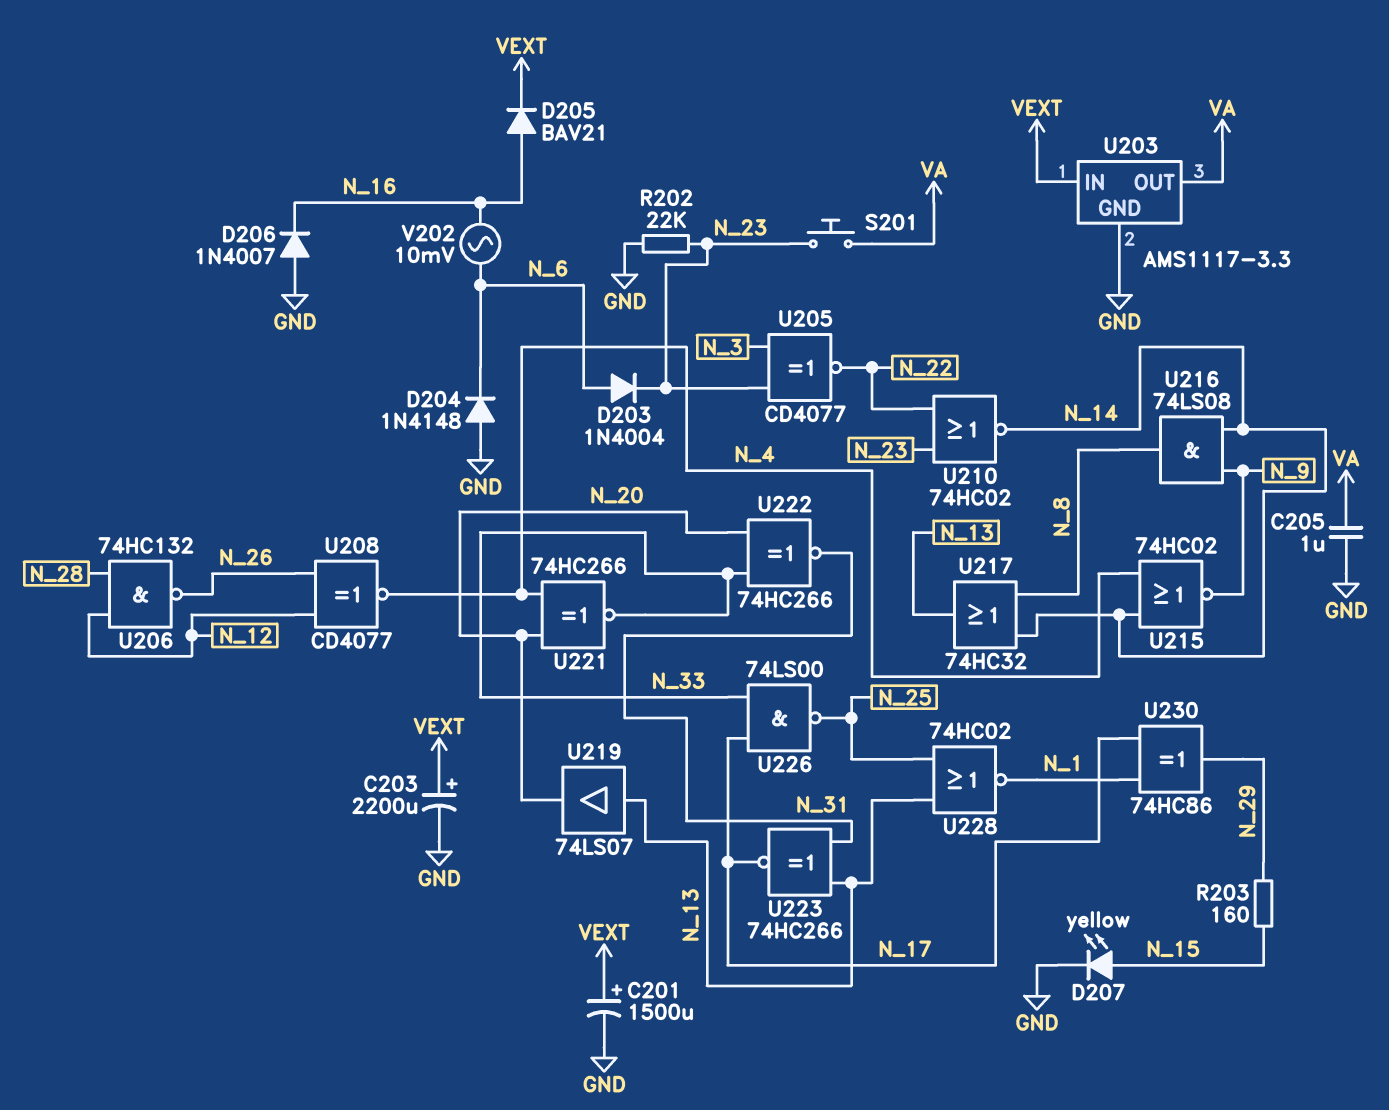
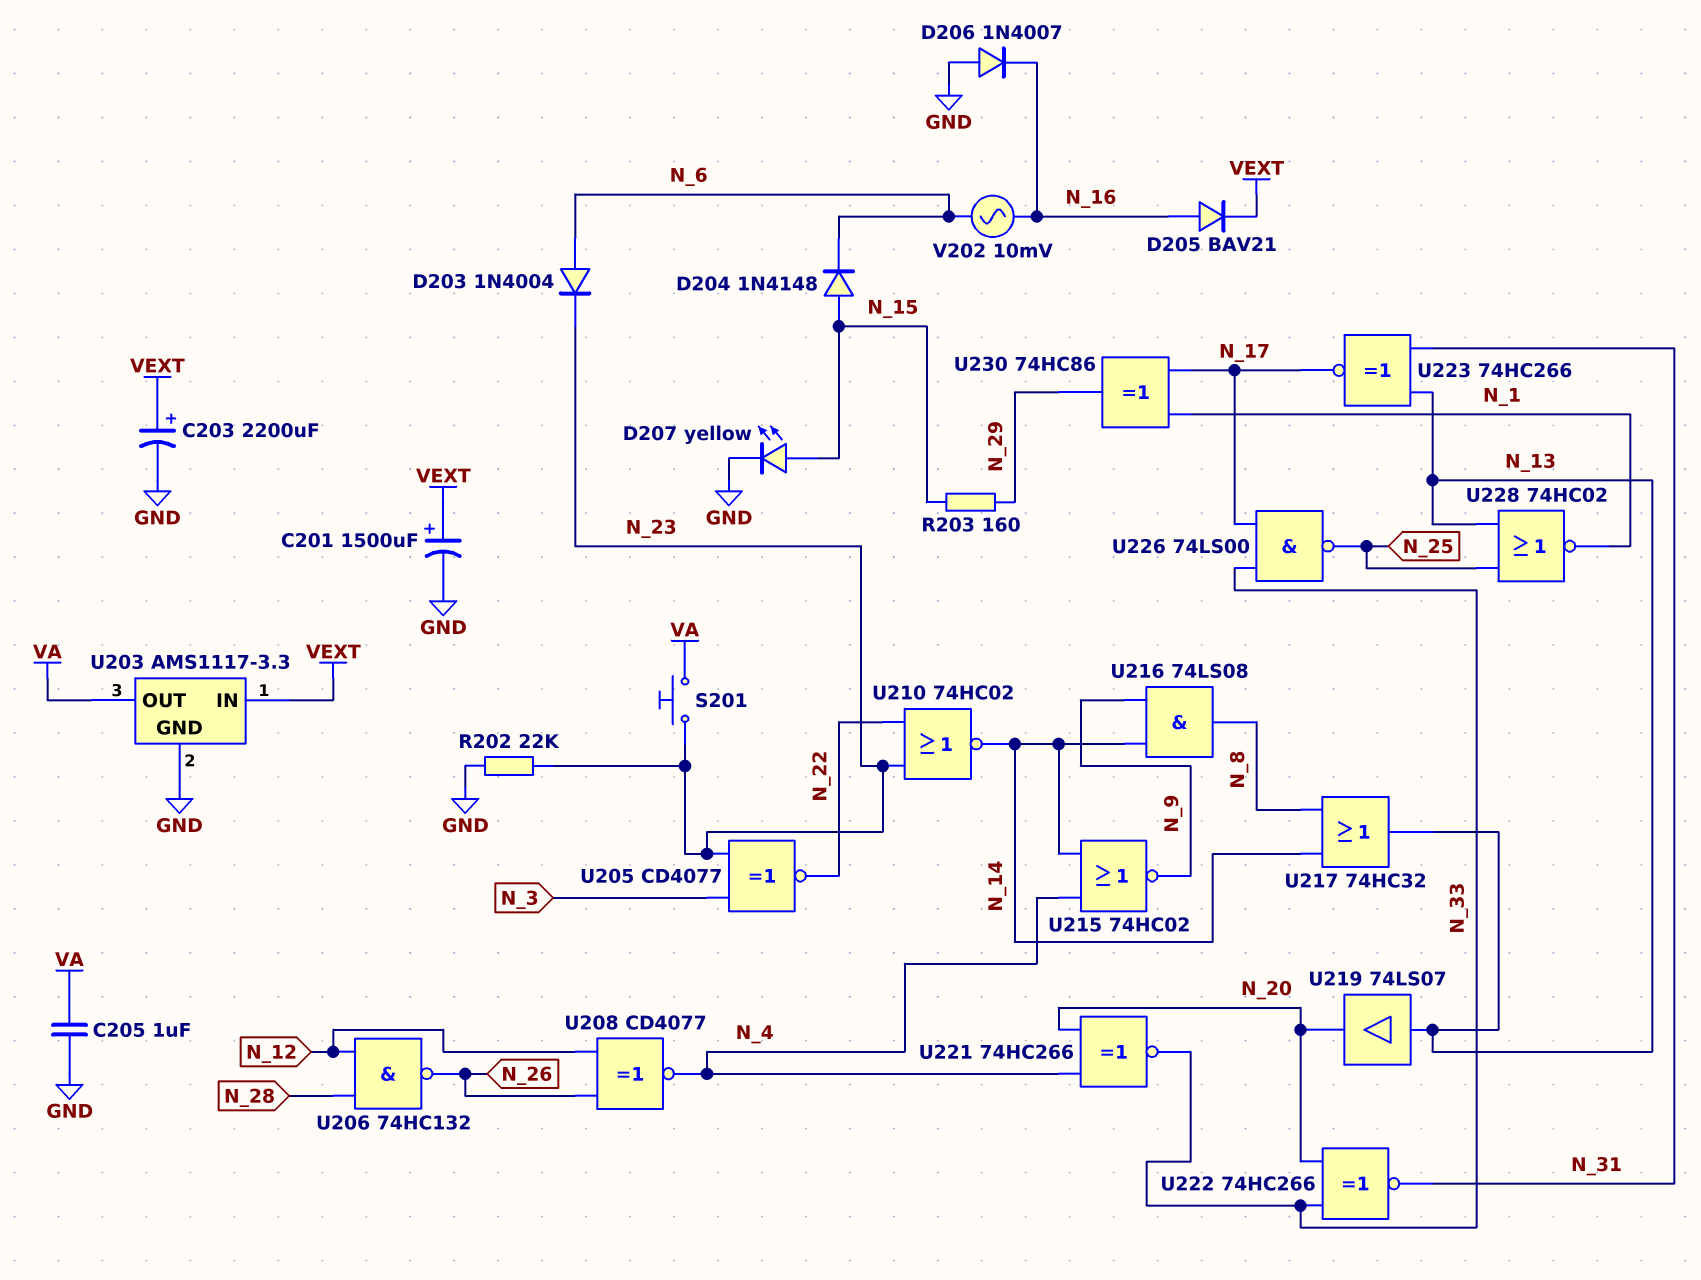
D204: diode 1N4148 (A GND, K N_6) -> diode 1N4148 (A N_15, K N_6)

